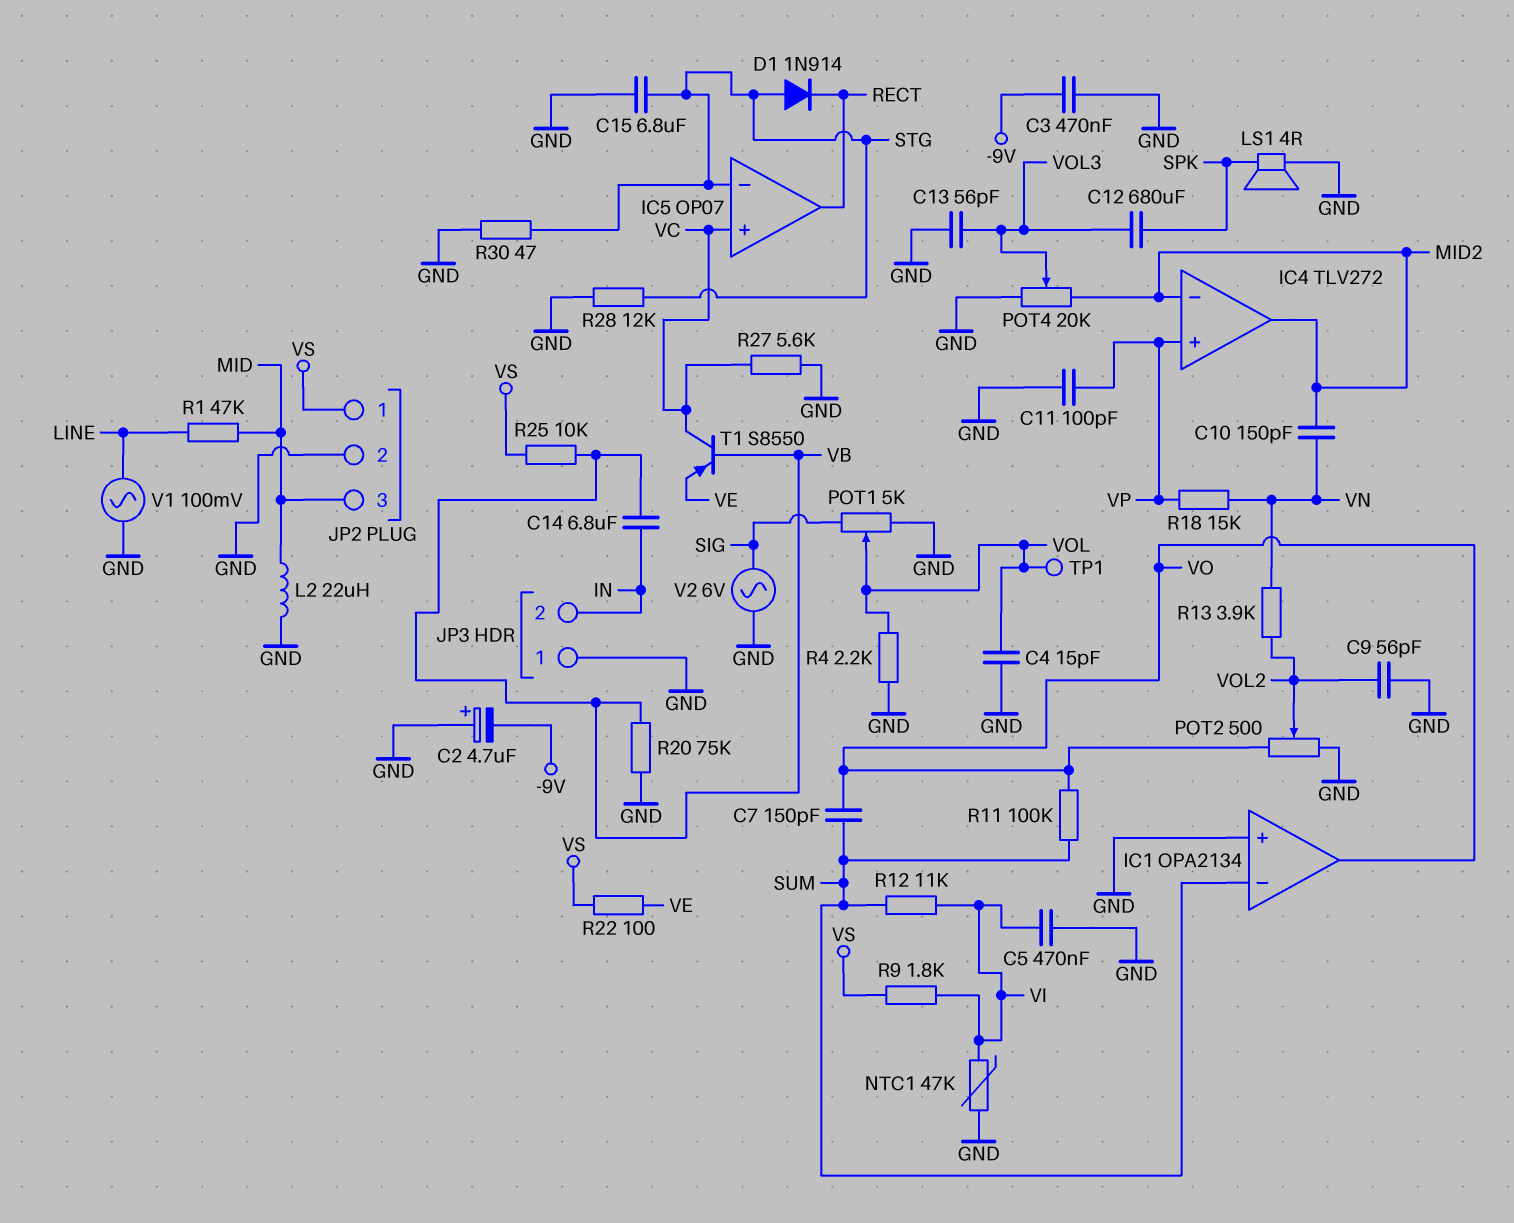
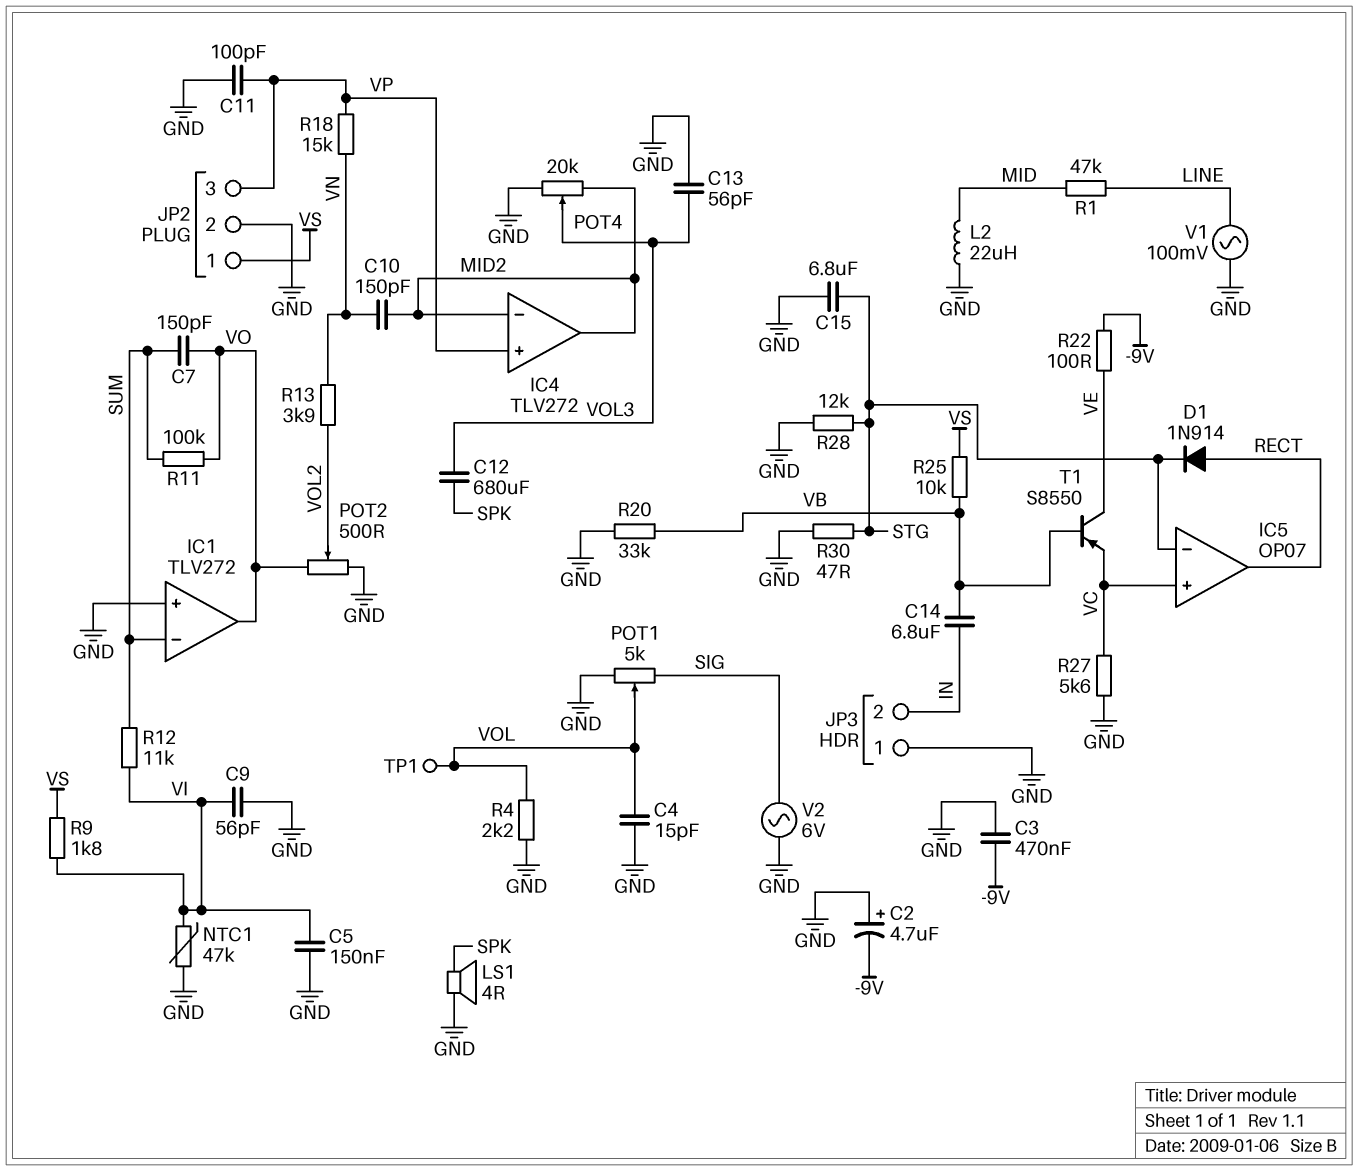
C5: 470nF (GND, VI) -> 150nF (GND, VI)
C9: 56pF (GND, VOL2) -> 56pF (GND, VI)
D1: diode 1N914 (A STG, K RECT) -> diode 1N914 (A RECT, K STG)
IC1: OPA2134 -> TLV272
JP2 pin 3: MID -> VP
R20: 75k (GND, VB) -> 33k (GND, VB)
R22: 100 (VE, VS) -> 100 (-9V, VE)
T1: PNP S8550 (B VB, C VC, E VE) -> PNP S8550 (B VB, C VE, E VC)

